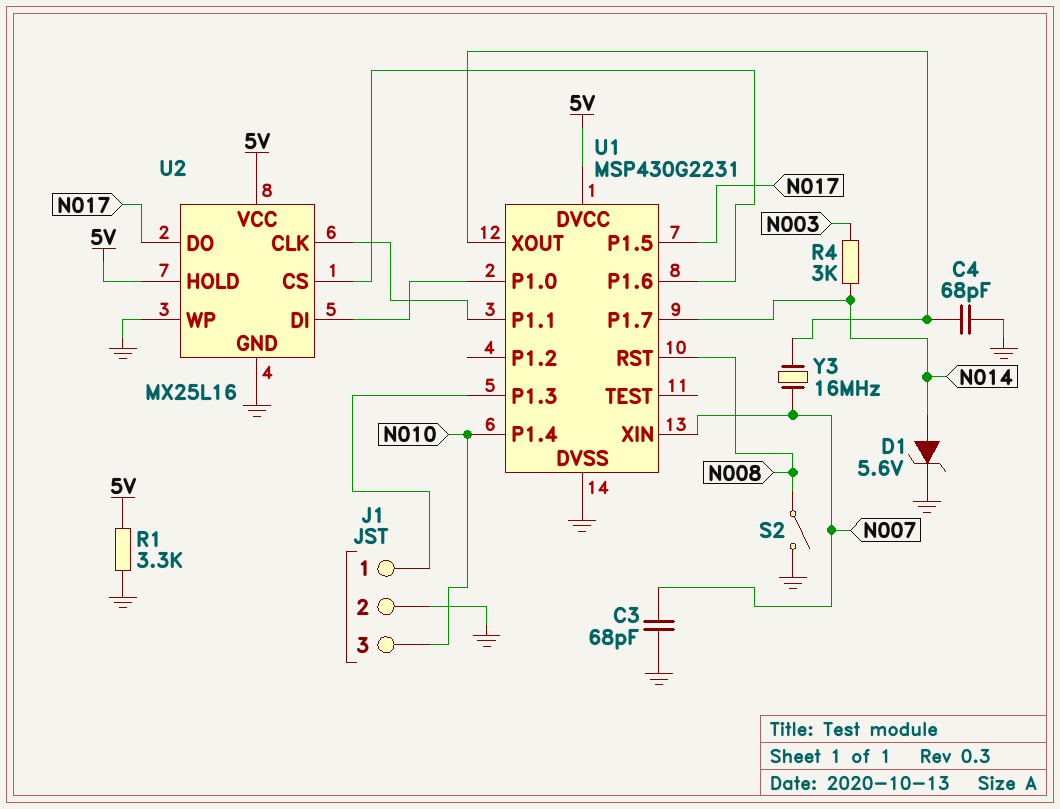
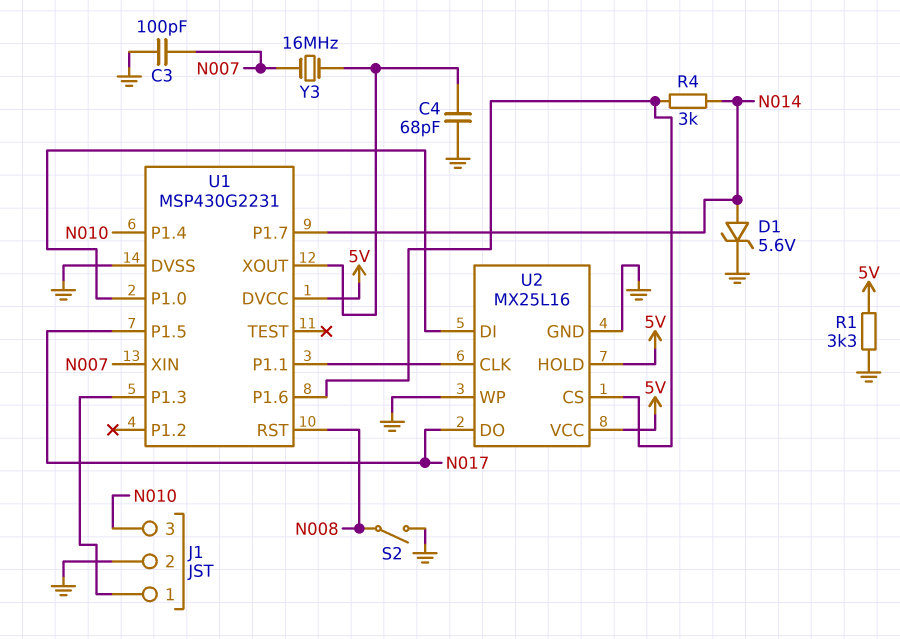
C3: 68pF (GND, N007) -> 100pF (GND, N007)
R4: 3k (N003, N014) -> 3k (N014, U1/P1.6)

